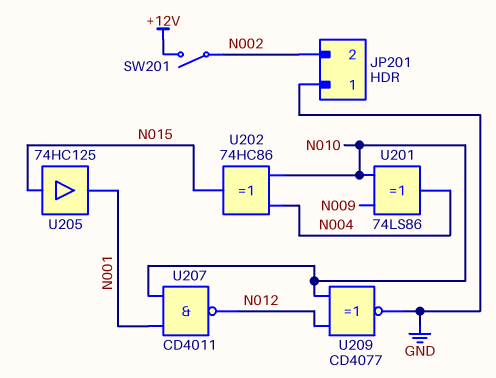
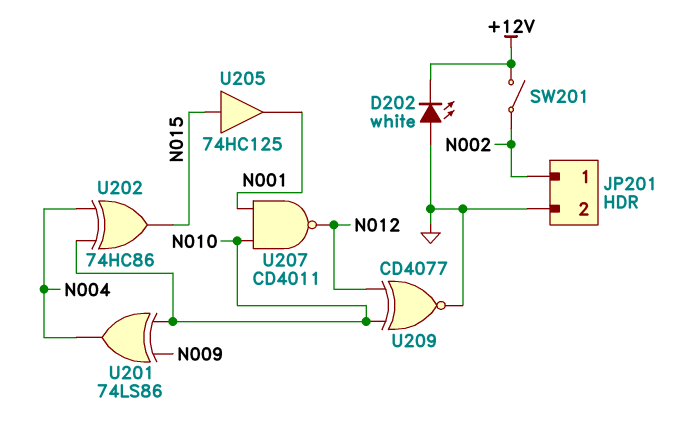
D202: none -> LED white (A GND, K +12V)
JP201 pin 1: GND -> N002
JP201 pin 2: N002 -> GND

